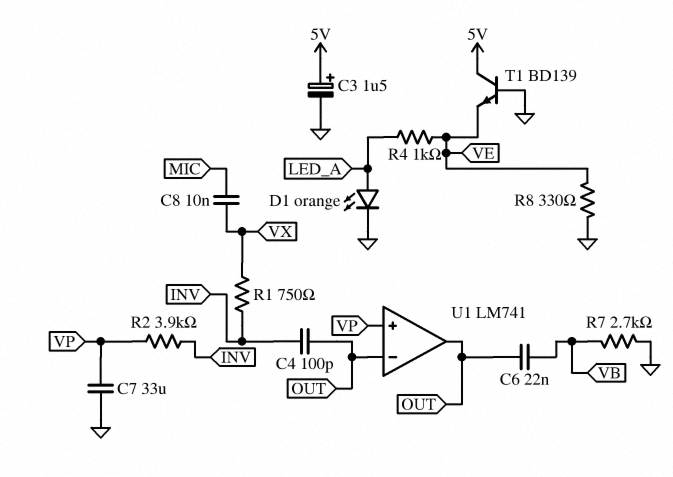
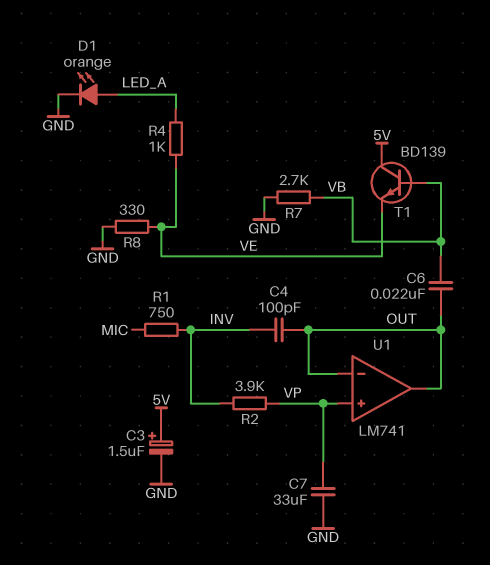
C8: 10nF (MIC, VX) -> none
R1: 750 (INV, VX) -> 750 (INV, MIC)
T1: NPN BD139 (B GND, C 5V, E VE) -> NPN BD139 (B VB, C 5V, E VE)

